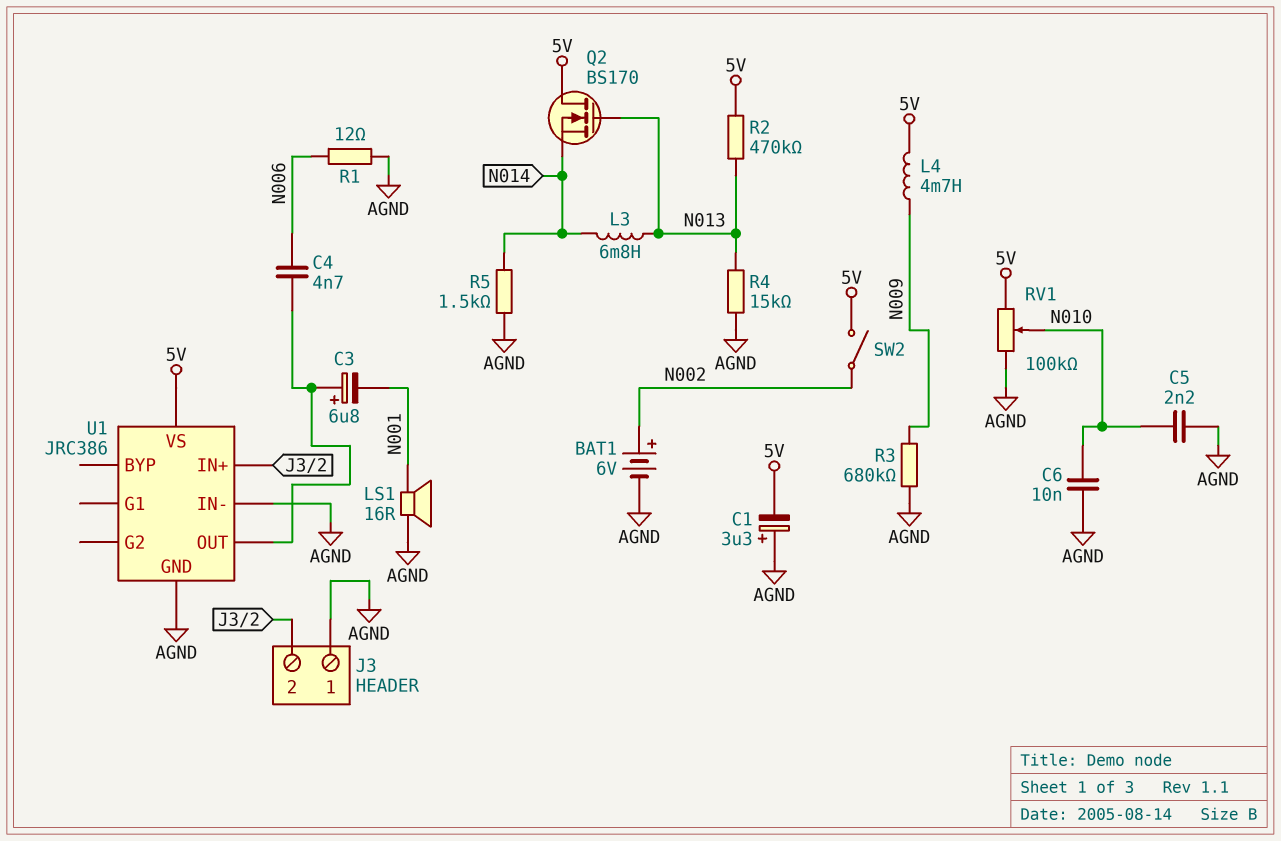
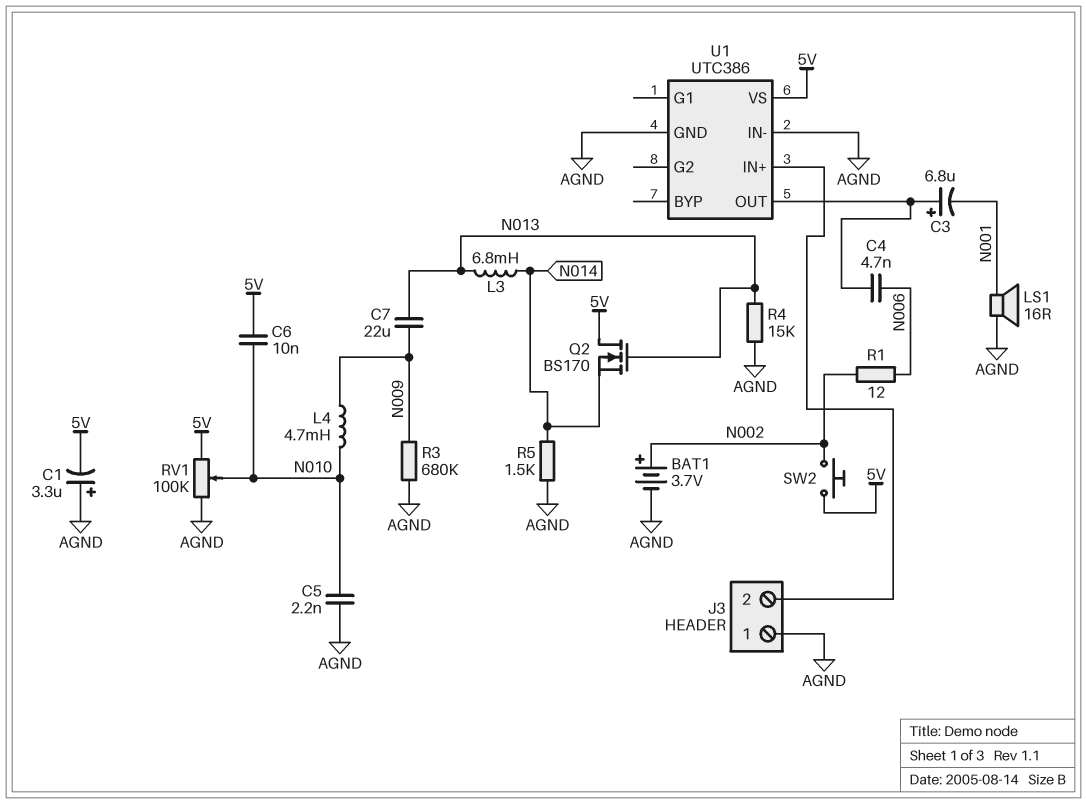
BAT1: 6V (plus N002, minus AGND) -> 3.7V (plus N002, minus AGND)
C6: 10nF (AGND, N010) -> 10nF (5V, N010)
C7: none -> 22uF (N009, N013)
L4: 4.7mH (5V, N009) -> 4.7mH (N009, N010)
R1: 12 (AGND, N006) -> 12 (N002, N006)
R2: 470k (5V, N013) -> none
SW2: switch (5V, N002) -> button (5V, N002)
U1: JRC386 -> UTC386

